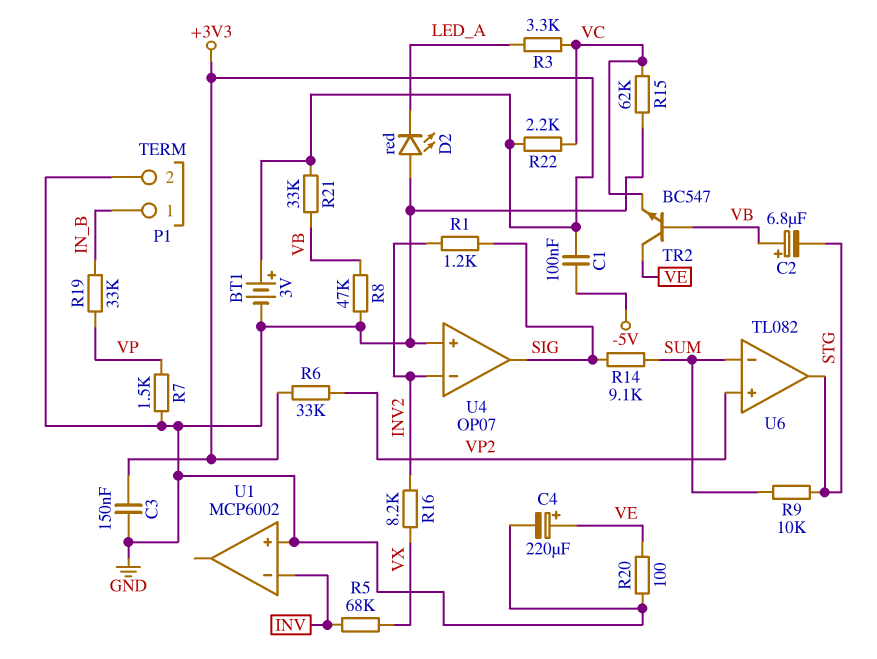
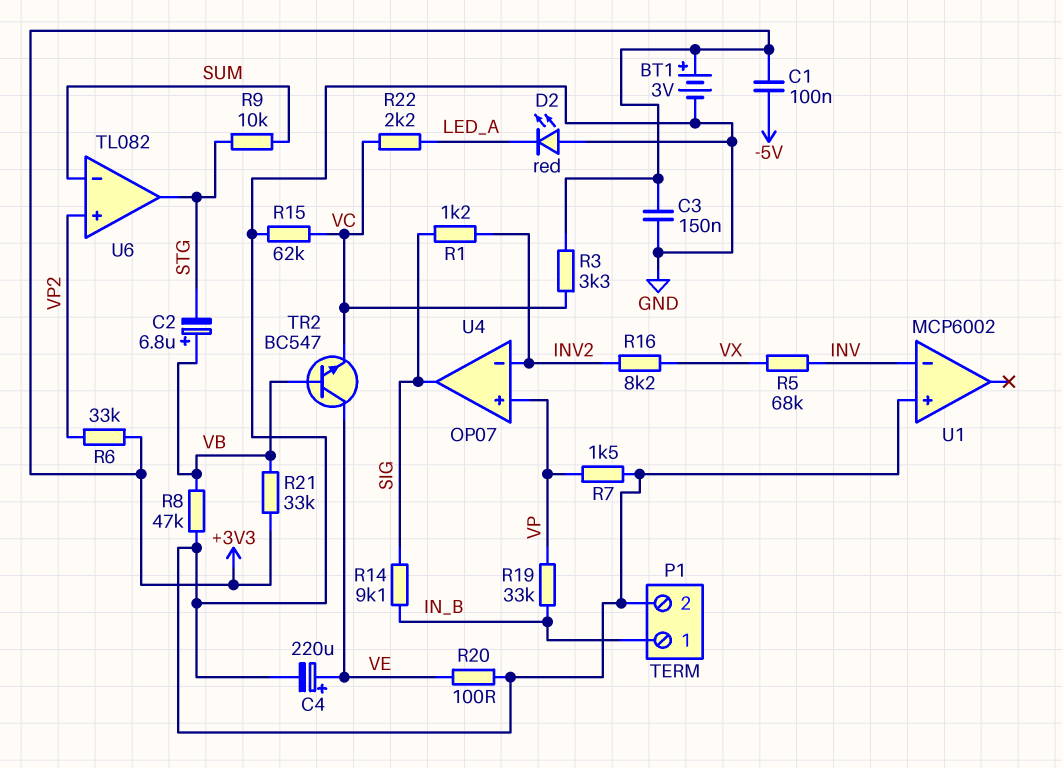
R3: 3.3k (LED_A, VC) -> 3.3k (+3V3, VC)
R14: 9.1k (SIG, SUM) -> 9.1k (IN_B, SIG)
R22: 2.2k (+3V3, VC) -> 2.2k (LED_A, VC)
U4 pin in+: GND -> VP

